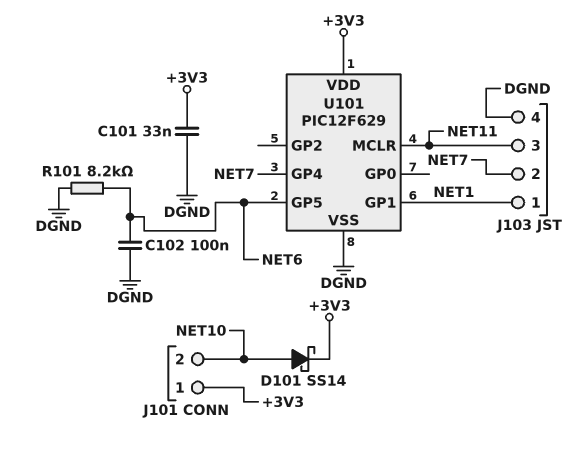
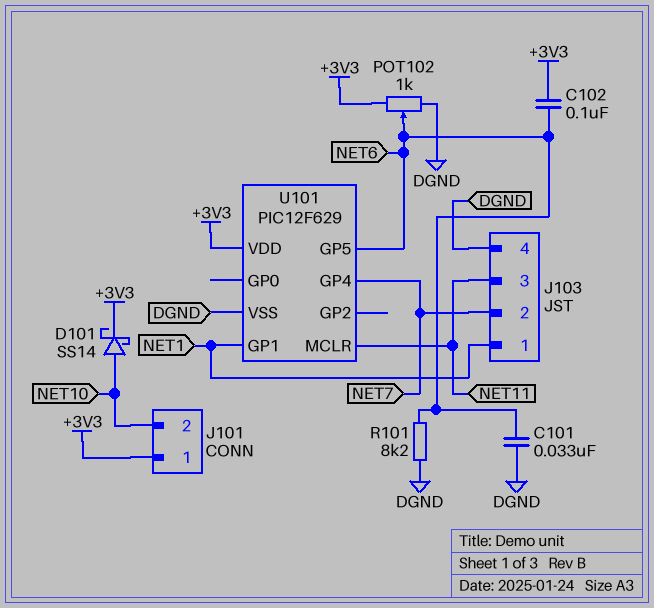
C101: 33nF (+3V3, DGND) -> 33nF (DGND, NET6)
C102: 100nF (DGND, NET6) -> 100nF (+3V3, NET6)
POT102: none -> 1k (+3V3, DGND, wiper NET6)

